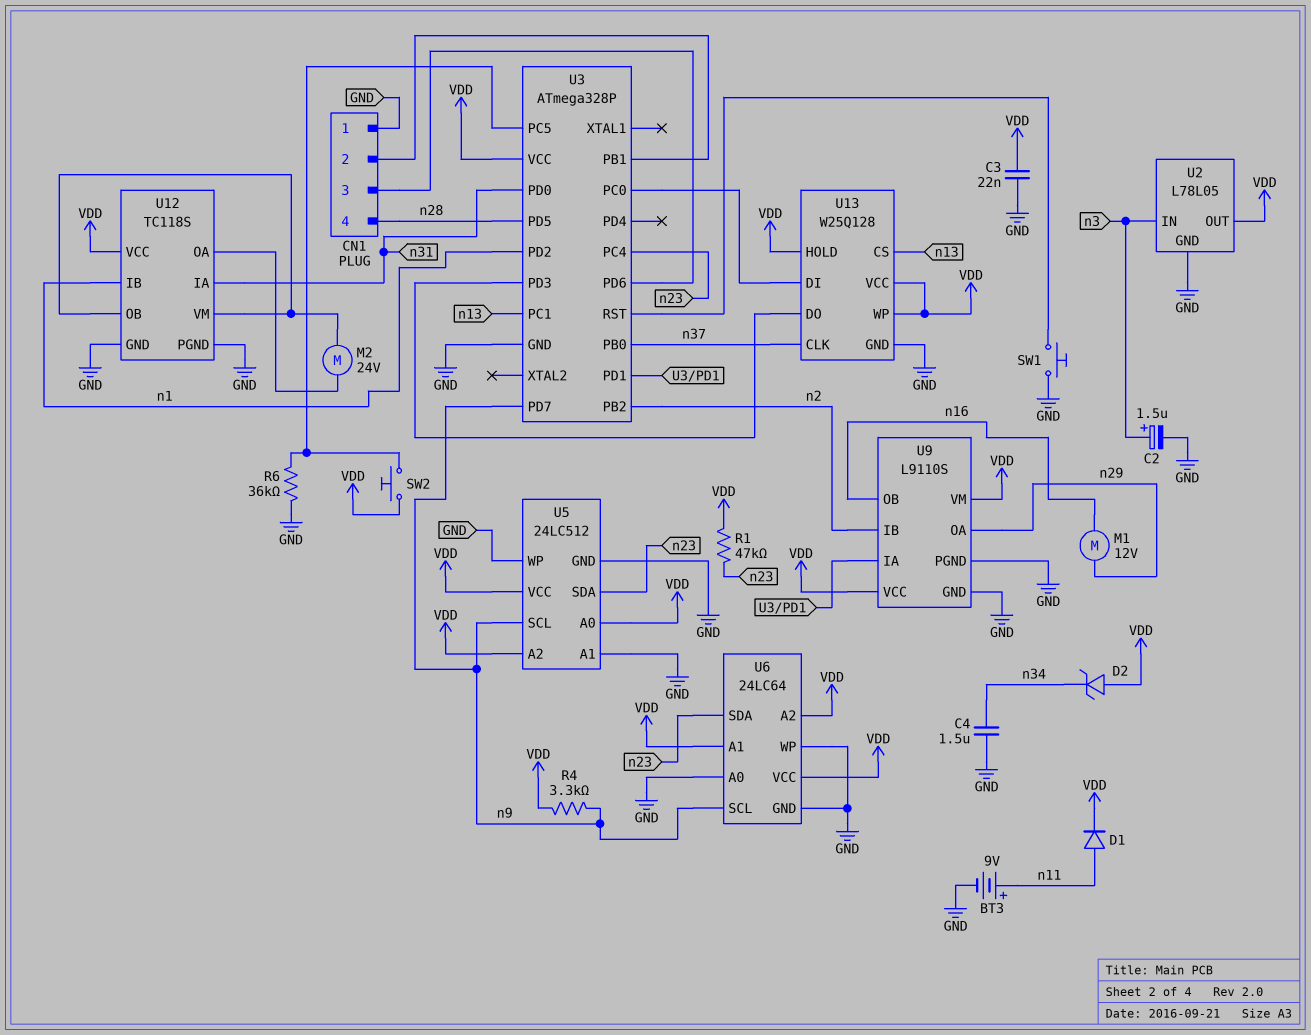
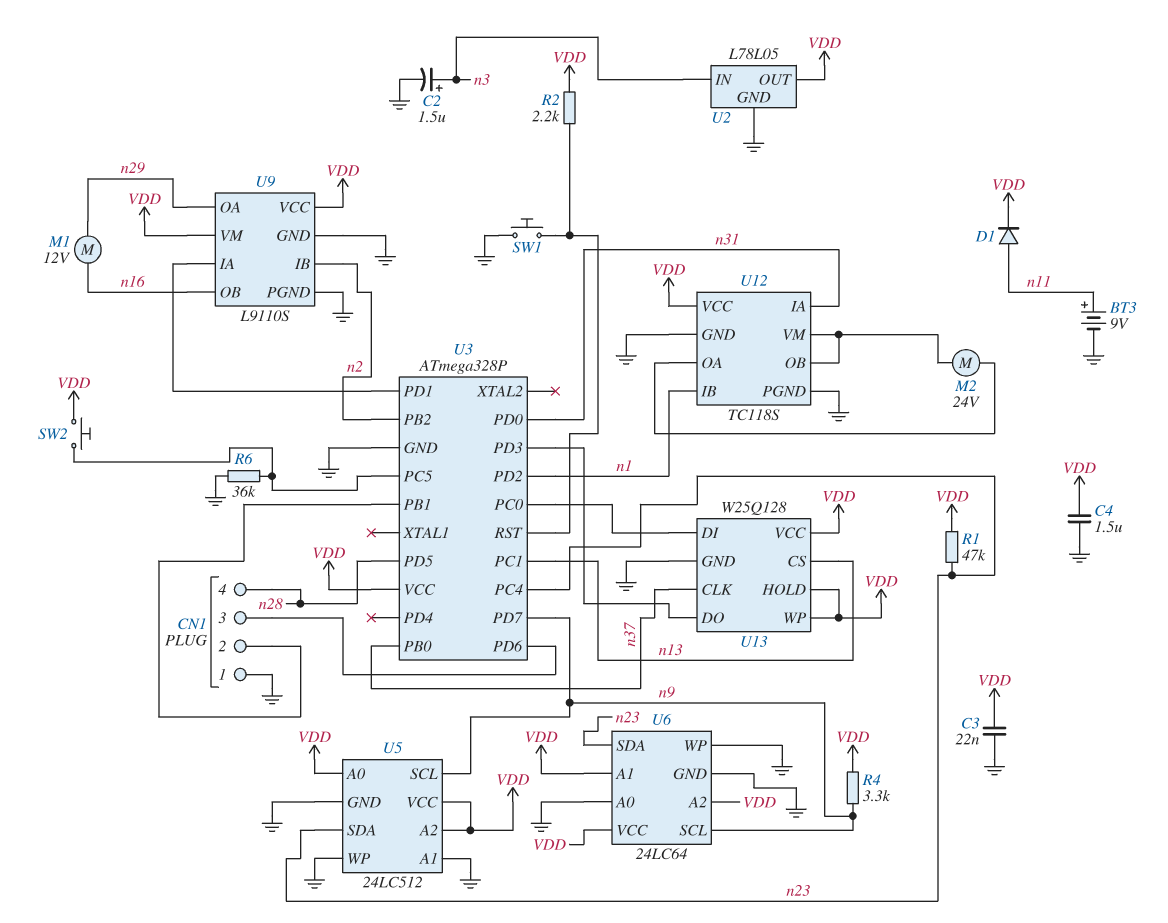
C4: 1.5uF (GND, n34) -> 1.5uF (GND, VDD)
D2: zener (A VDD, K n34) -> none
R2: none -> 2.2k (U3/RST, VDD)

